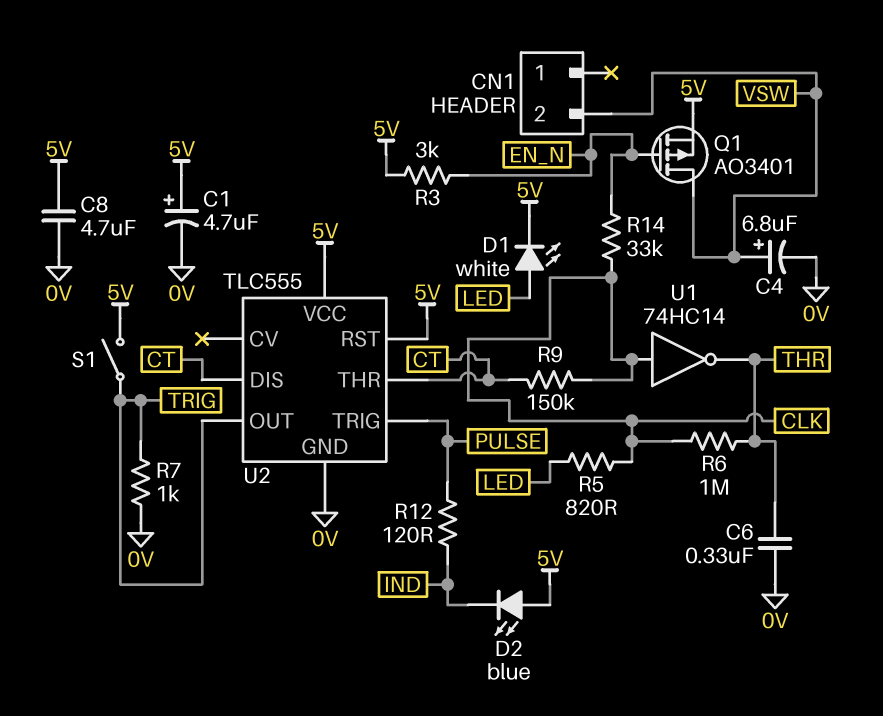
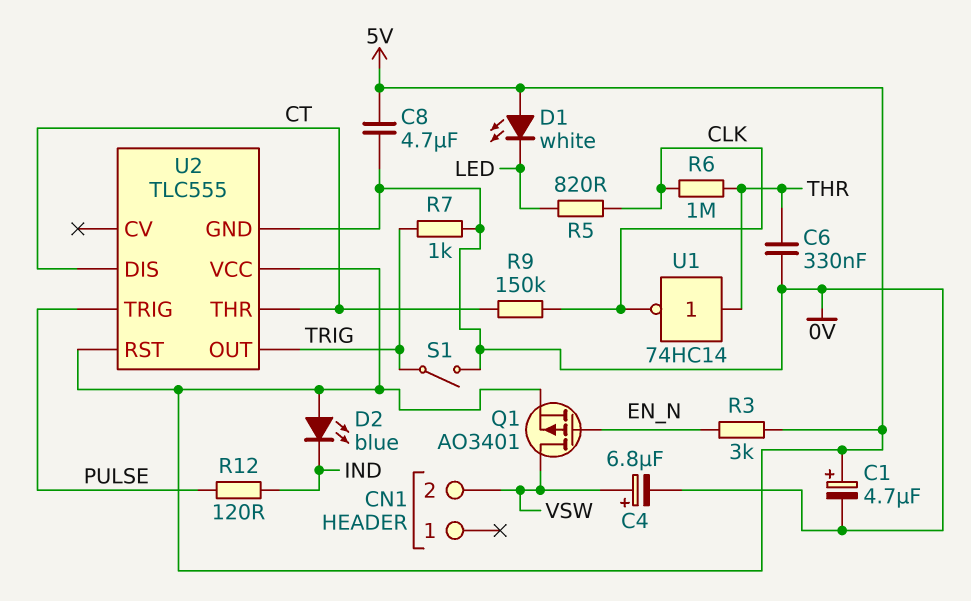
D1: LED white (A LED, K 5V) -> LED white (A 5V, K LED)
R14: 33k (CLK, EN_N) -> none
S1: switch (5V, TRIG) -> switch (0V, TRIG)
U1: NOT 74HC14 (in CLK, out THR) -> NOT 74HC14 (in THR, out CLK)

